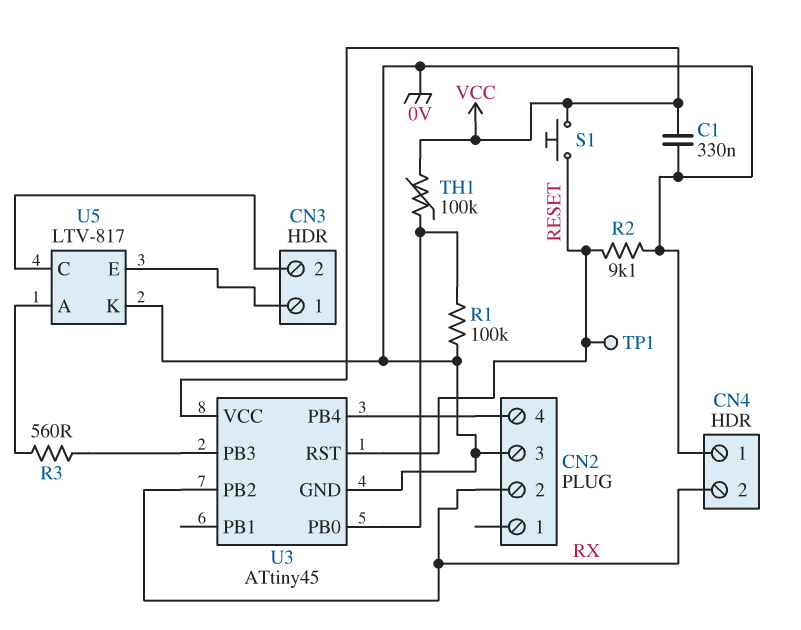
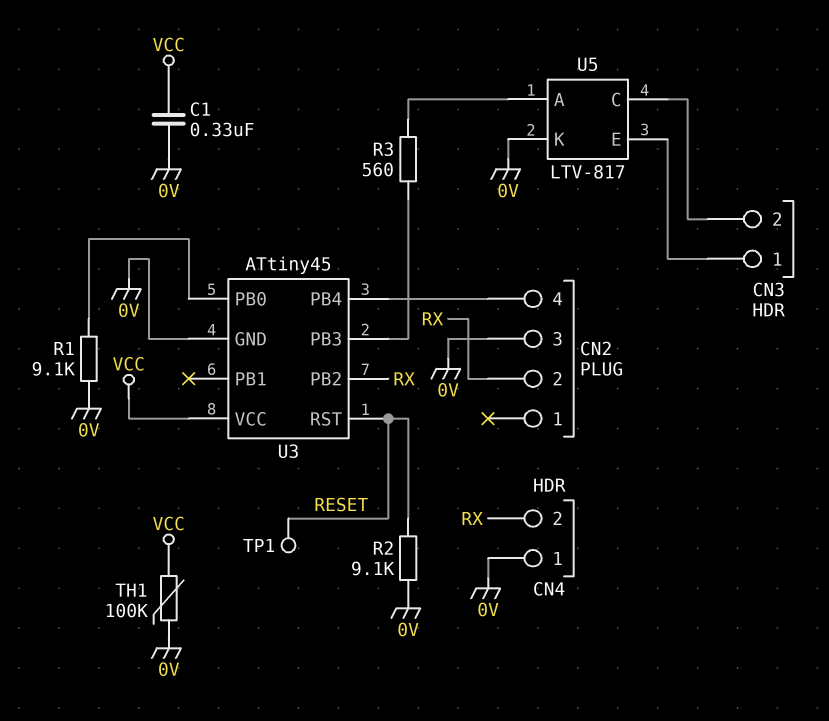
R1: 100k (0V, U3/PB0) -> 9.1k (0V, U3/PB0)
S1: button (RESET, VCC) -> none
TH1: 100k (U3/PB0, VCC) -> 100k (0V, VCC)

